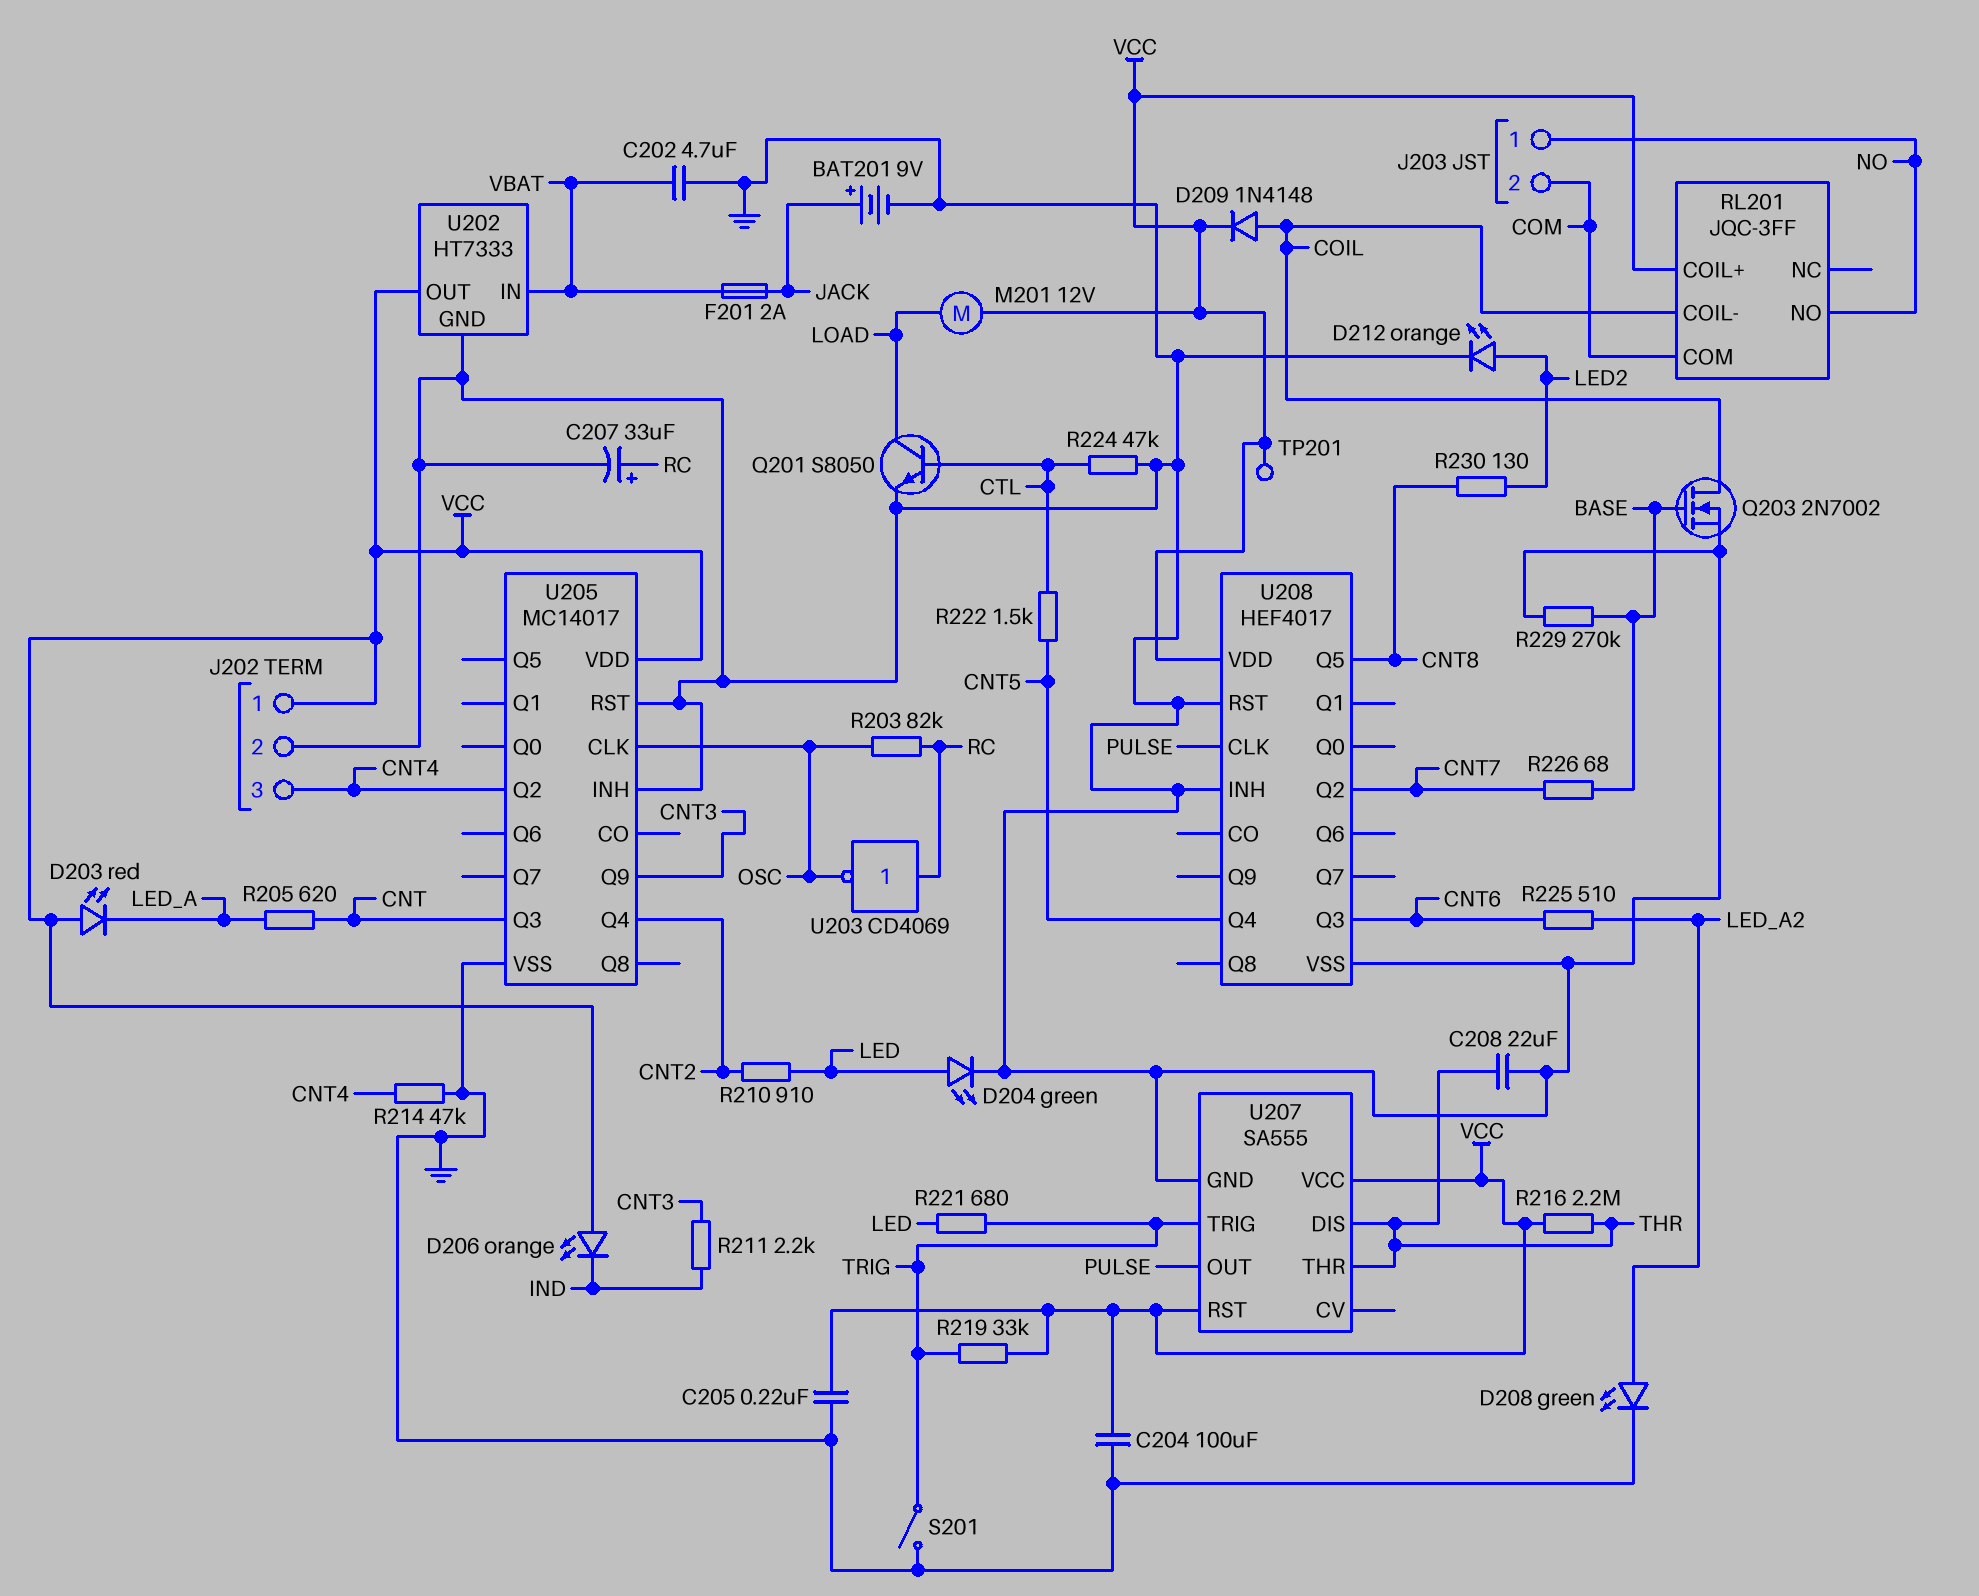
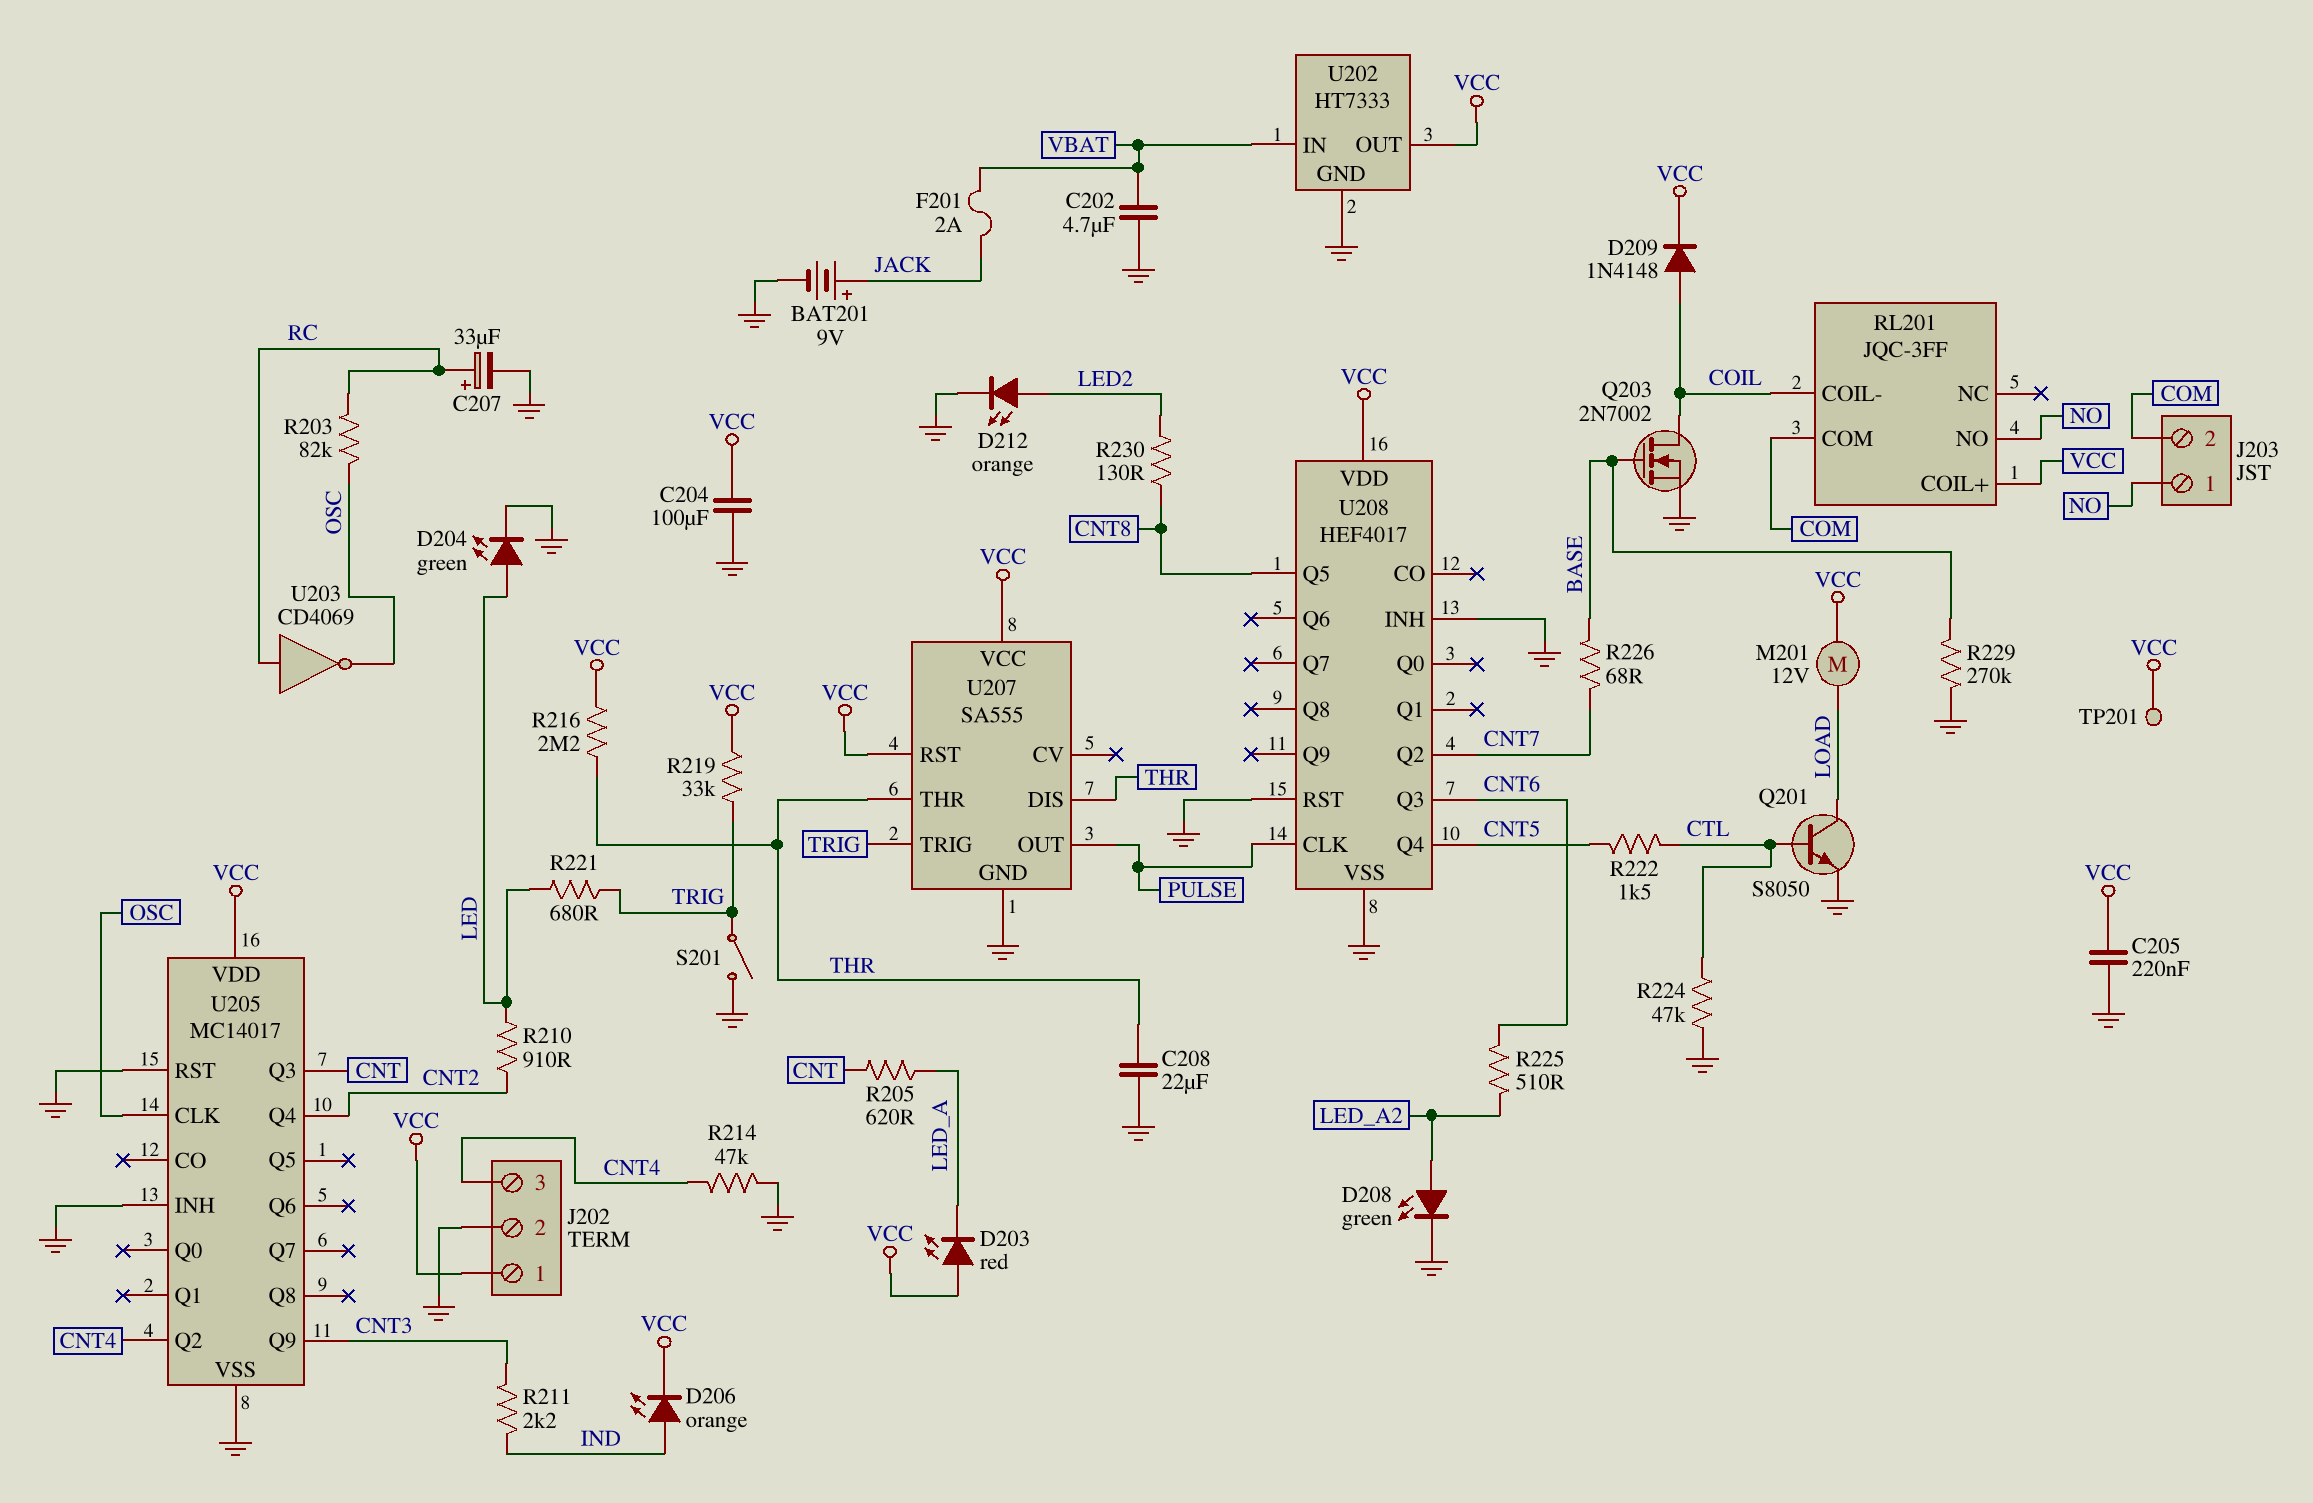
D206: LED orange (A VCC, K IND) -> LED orange (A IND, K VCC)

